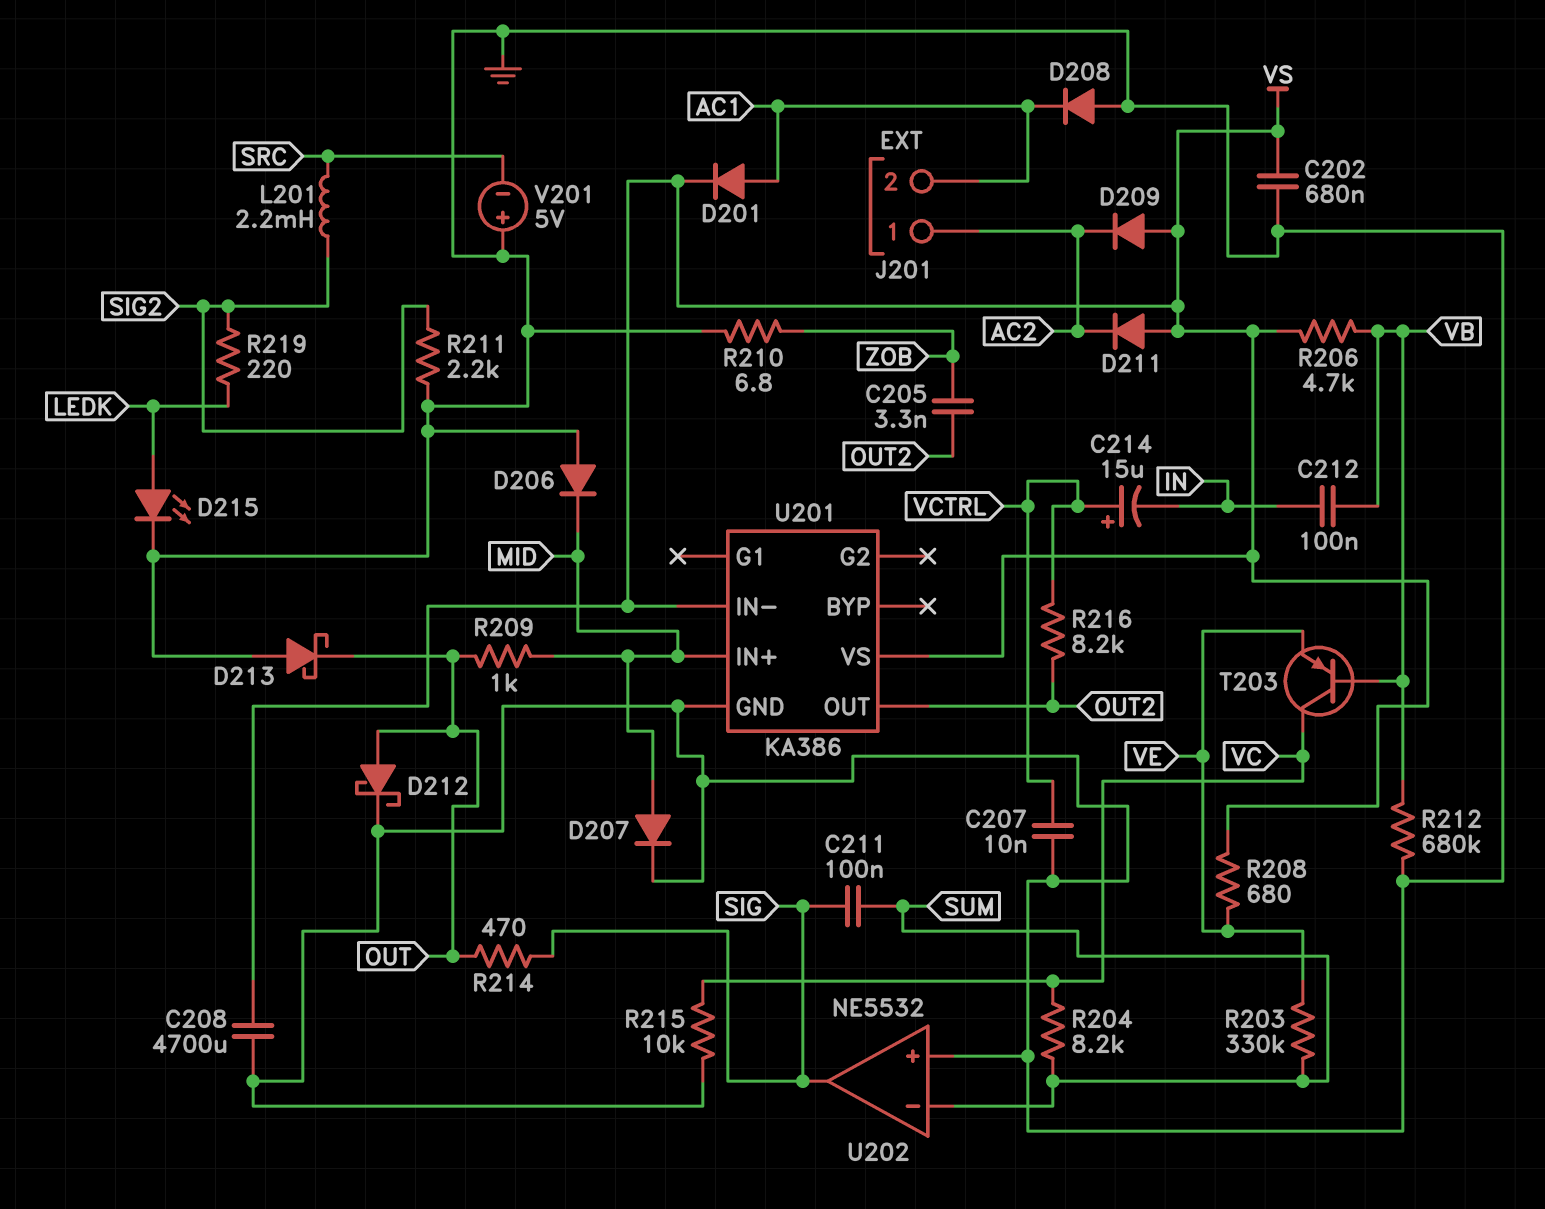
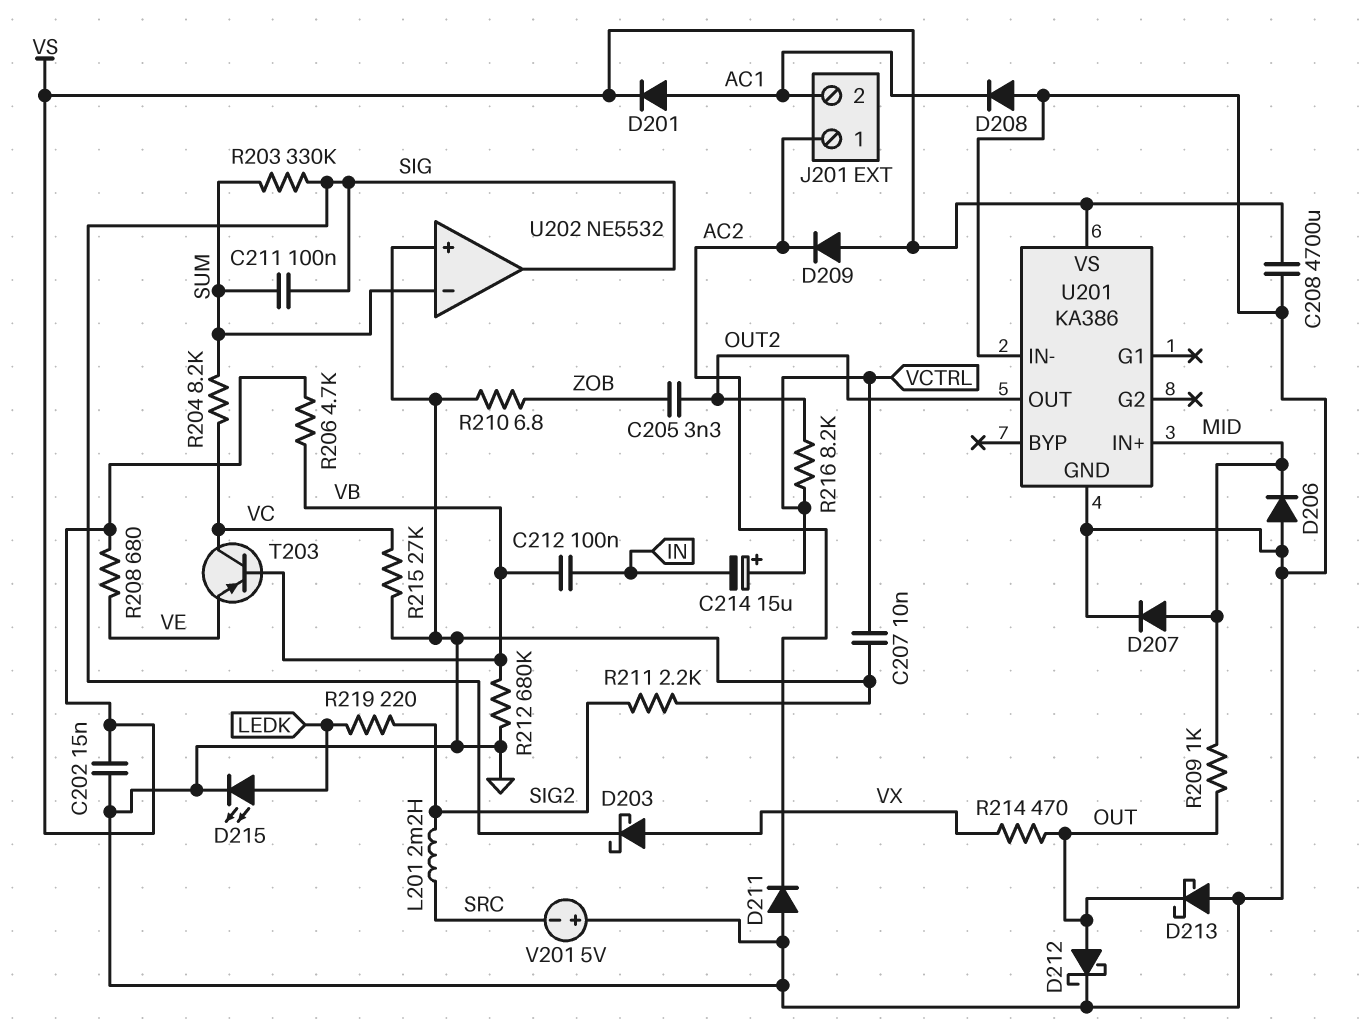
C202: 680nF (GND, VS) -> 15nF (GND, VS)
D203: none -> schottky (A VX, K SIG)
D211: diode (A VS, K AC2) -> diode (A GND, K AC2)
R203: 330k (SUM, VE) -> 330k (SIG, SUM)
R214: 470 (OUT, SIG) -> 470 (OUT, VX)
R215: 10k (GND, VC) -> 27k (GND, VC)
U201 pin IN-: VS -> GND

